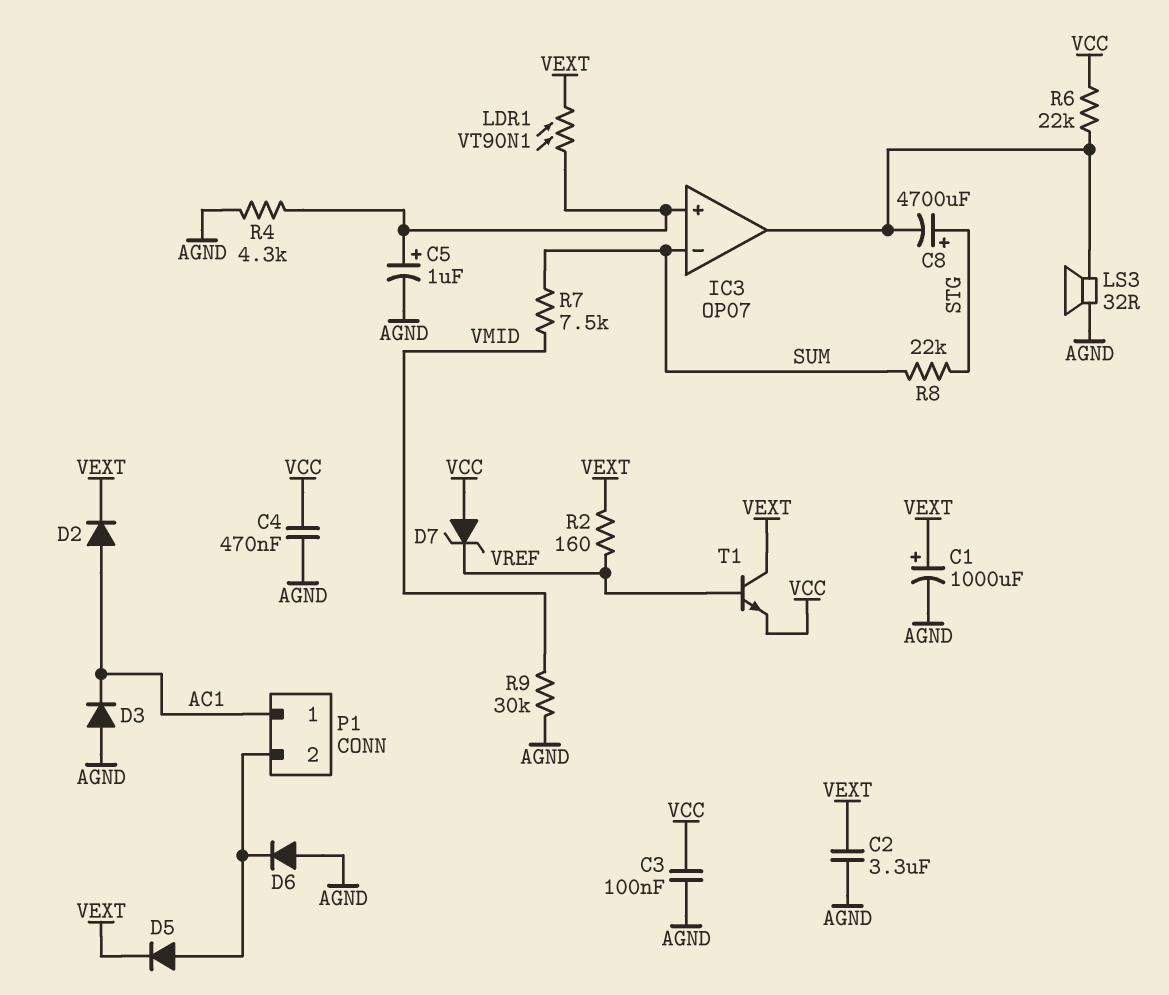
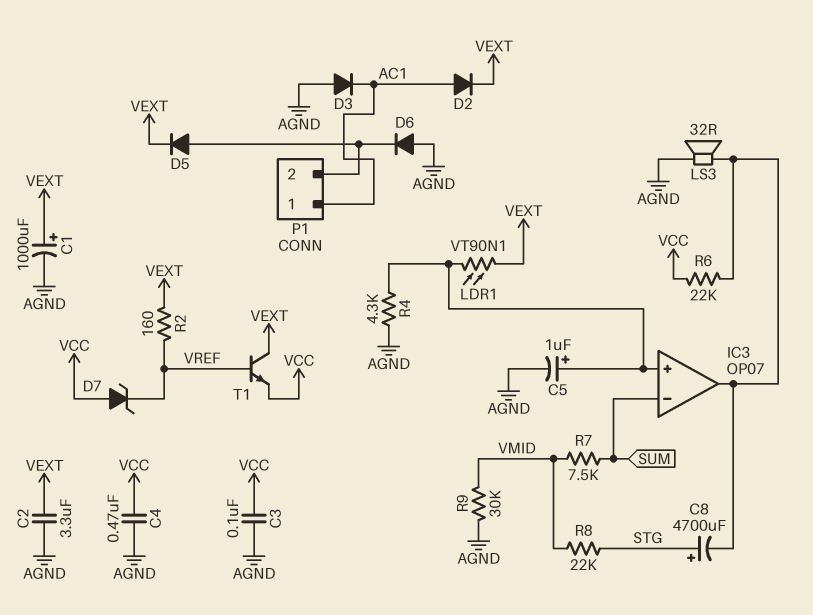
R8: 22k (STG, SUM) -> 22k (STG, VMID)

